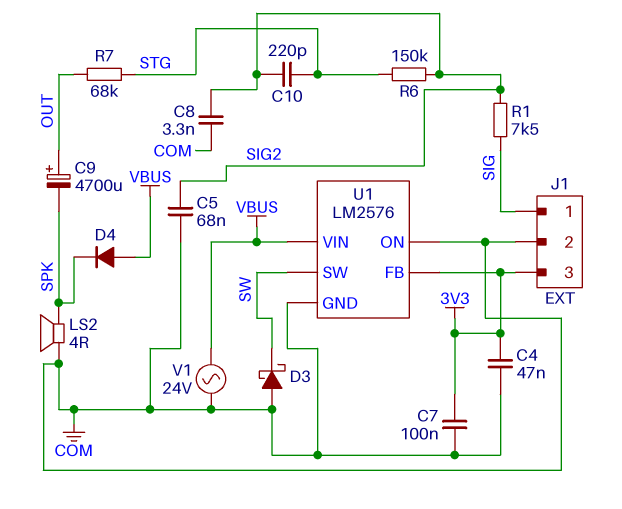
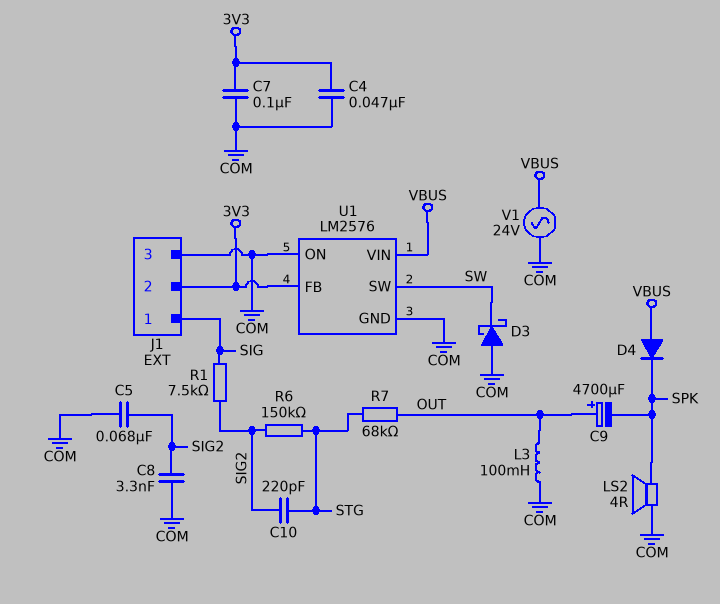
J1 pin 2: COM -> 3V3
J1 pin 3: 3V3 -> COM
L3: none -> 100mH (COM, OUT)

